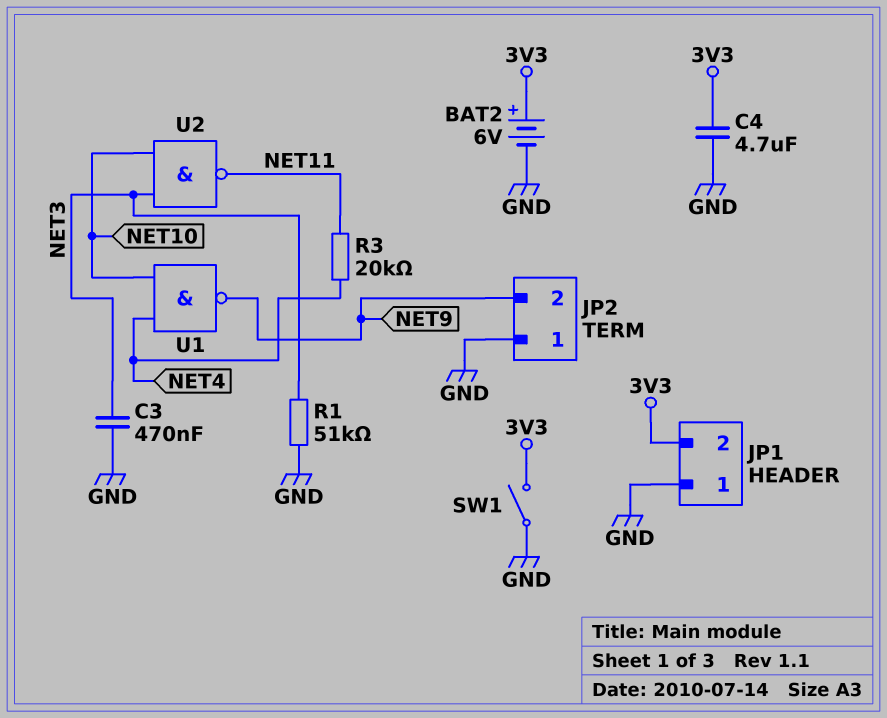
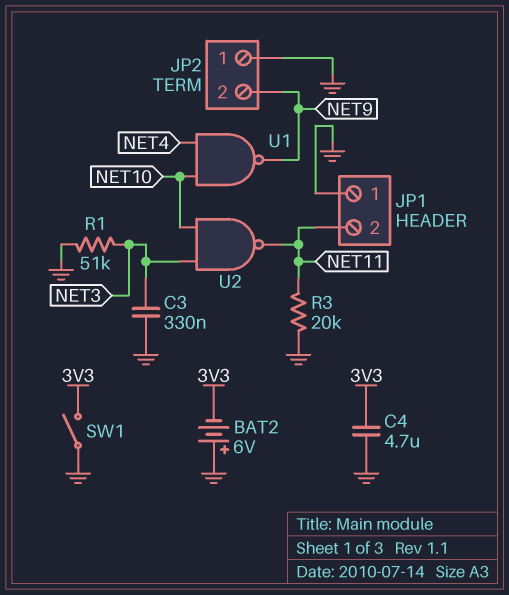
BAT2: 6V (plus 3V3, minus GND) -> 6V (plus GND, minus 3V3)
C3: 470nF (GND, NET3) -> 330nF (GND, NET3)
JP1 pin 2: 3V3 -> NET11
R3: 20k (NET4, NET11) -> 20k (GND, NET11)

